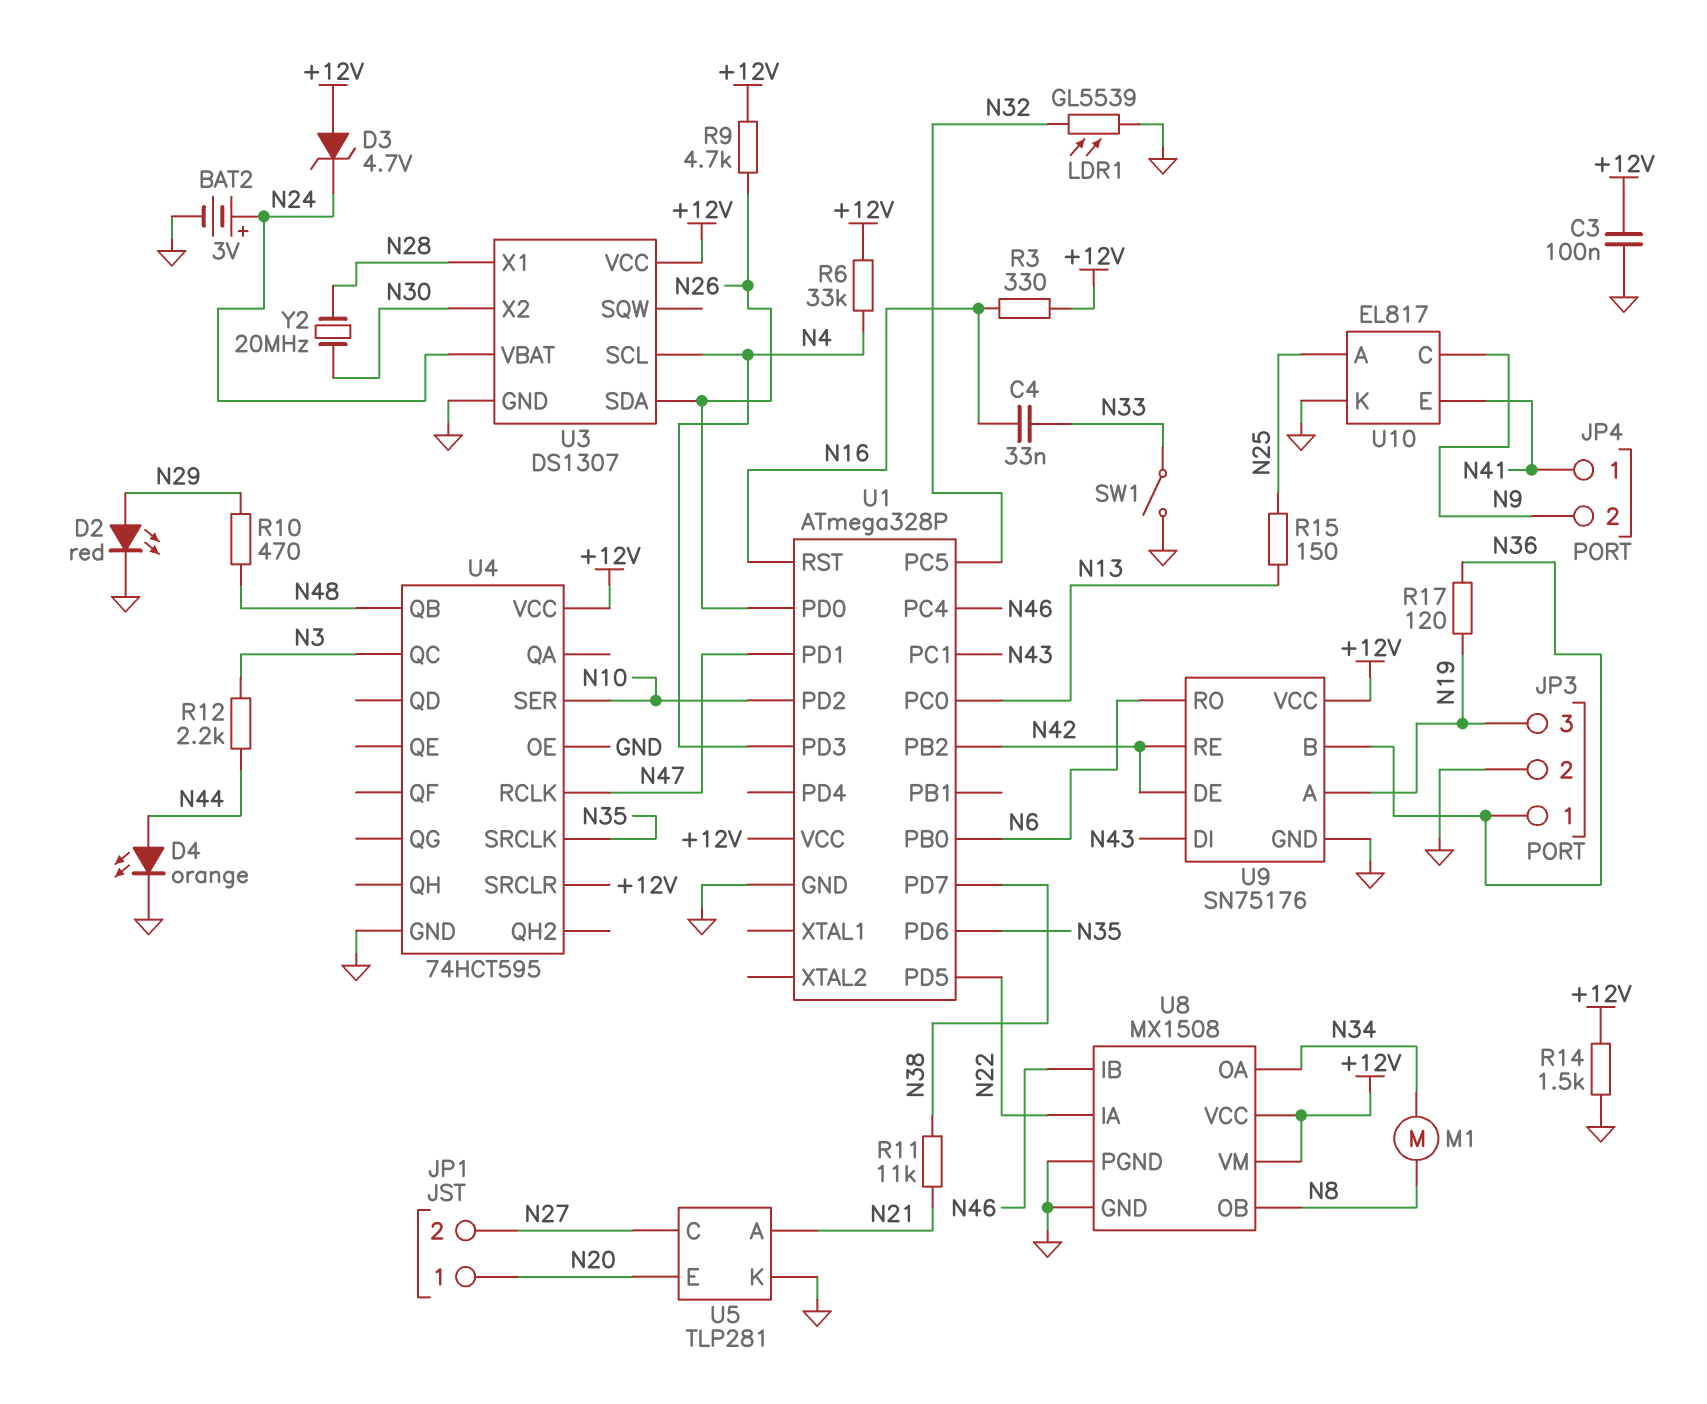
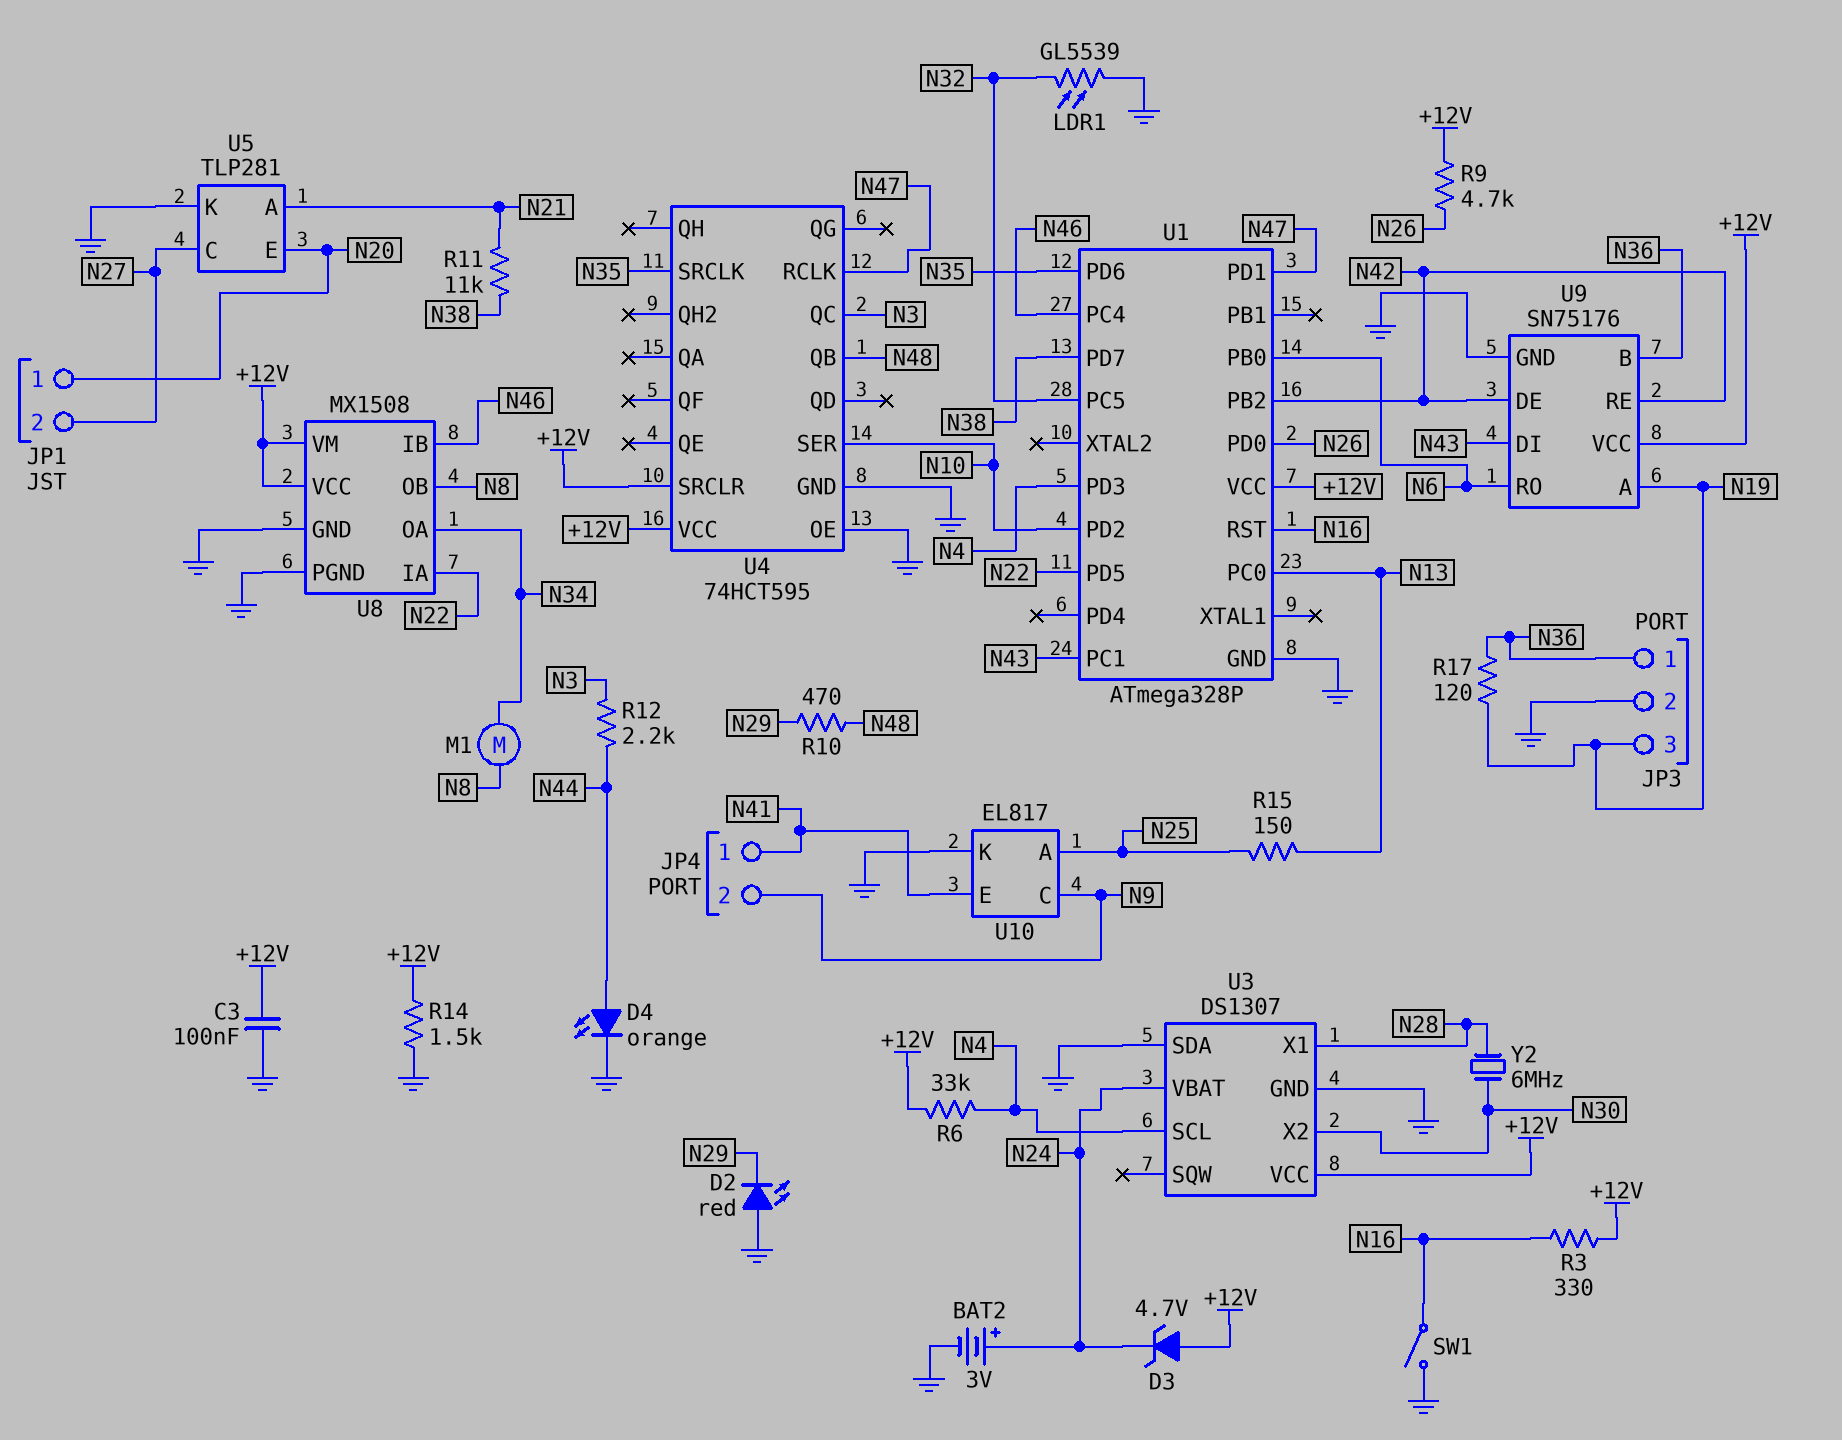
C4: 33nF (N16, N33) -> none
D2: LED red (A N29, K GND) -> LED red (A GND, K N29)
SW1: switch (GND, N33) -> switch (GND, N16)
U3 pin SDA: N26 -> GND
Y2: 20MHz (N28, N30) -> 6MHz (N28, N30)

